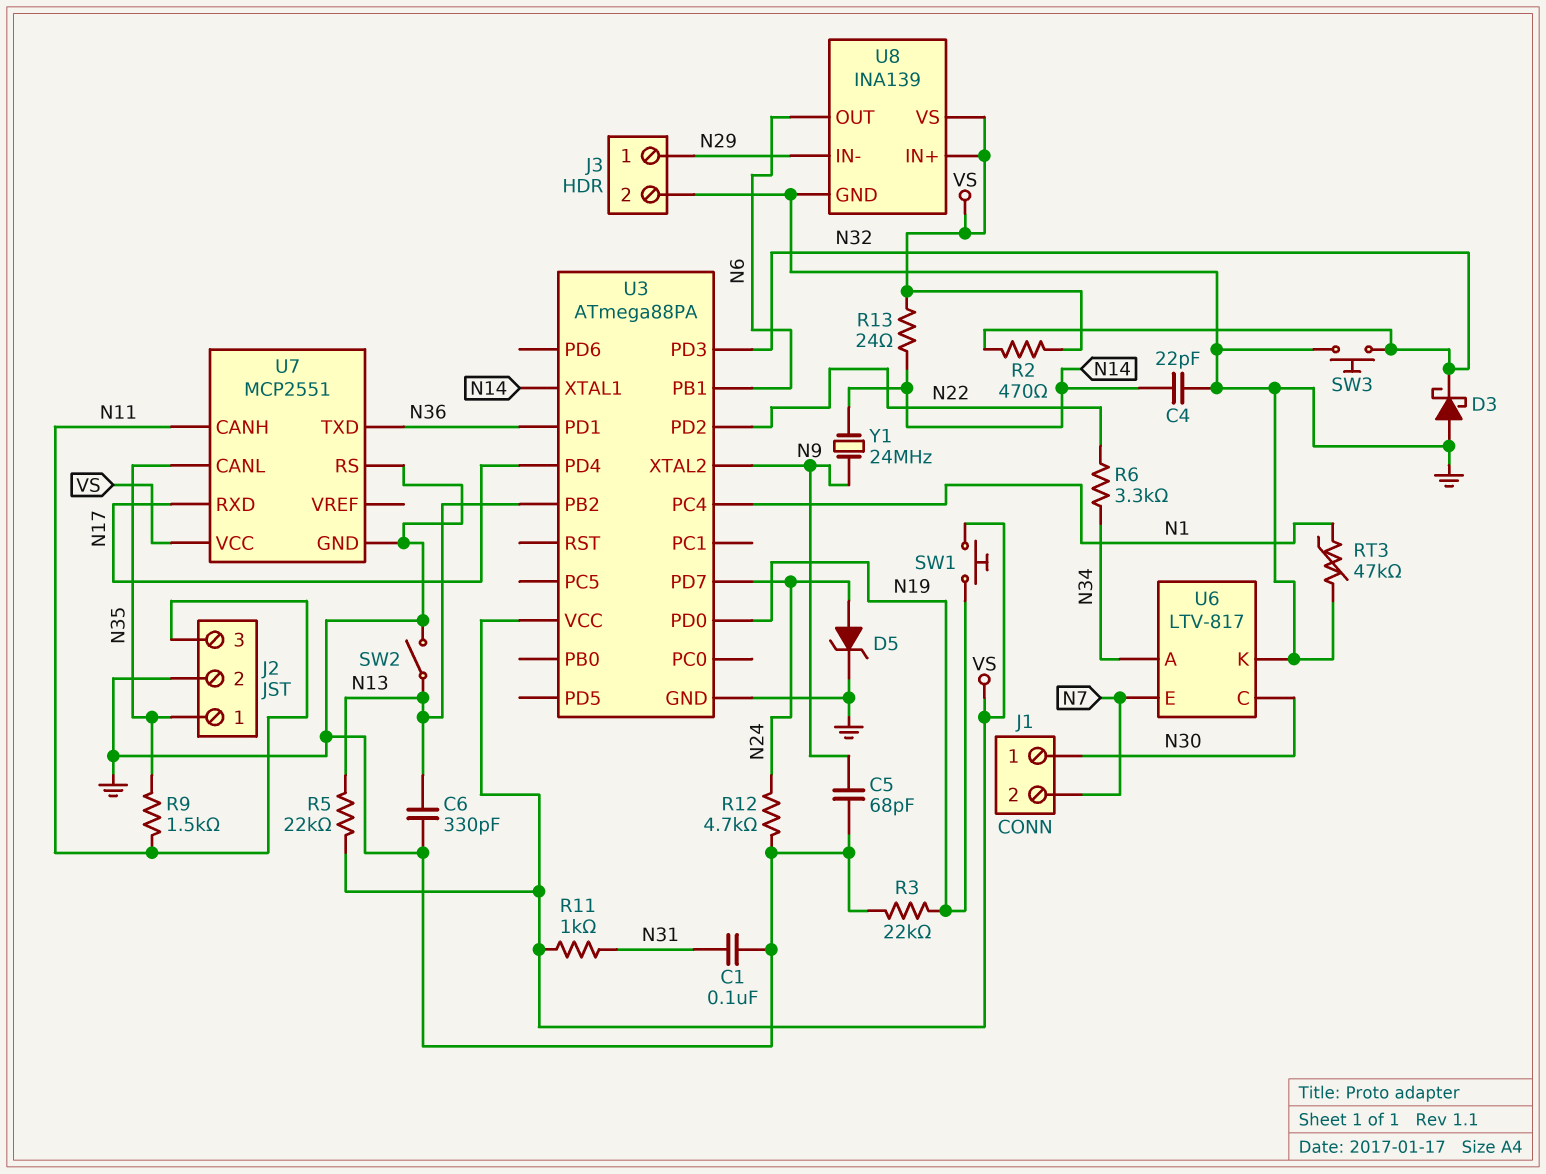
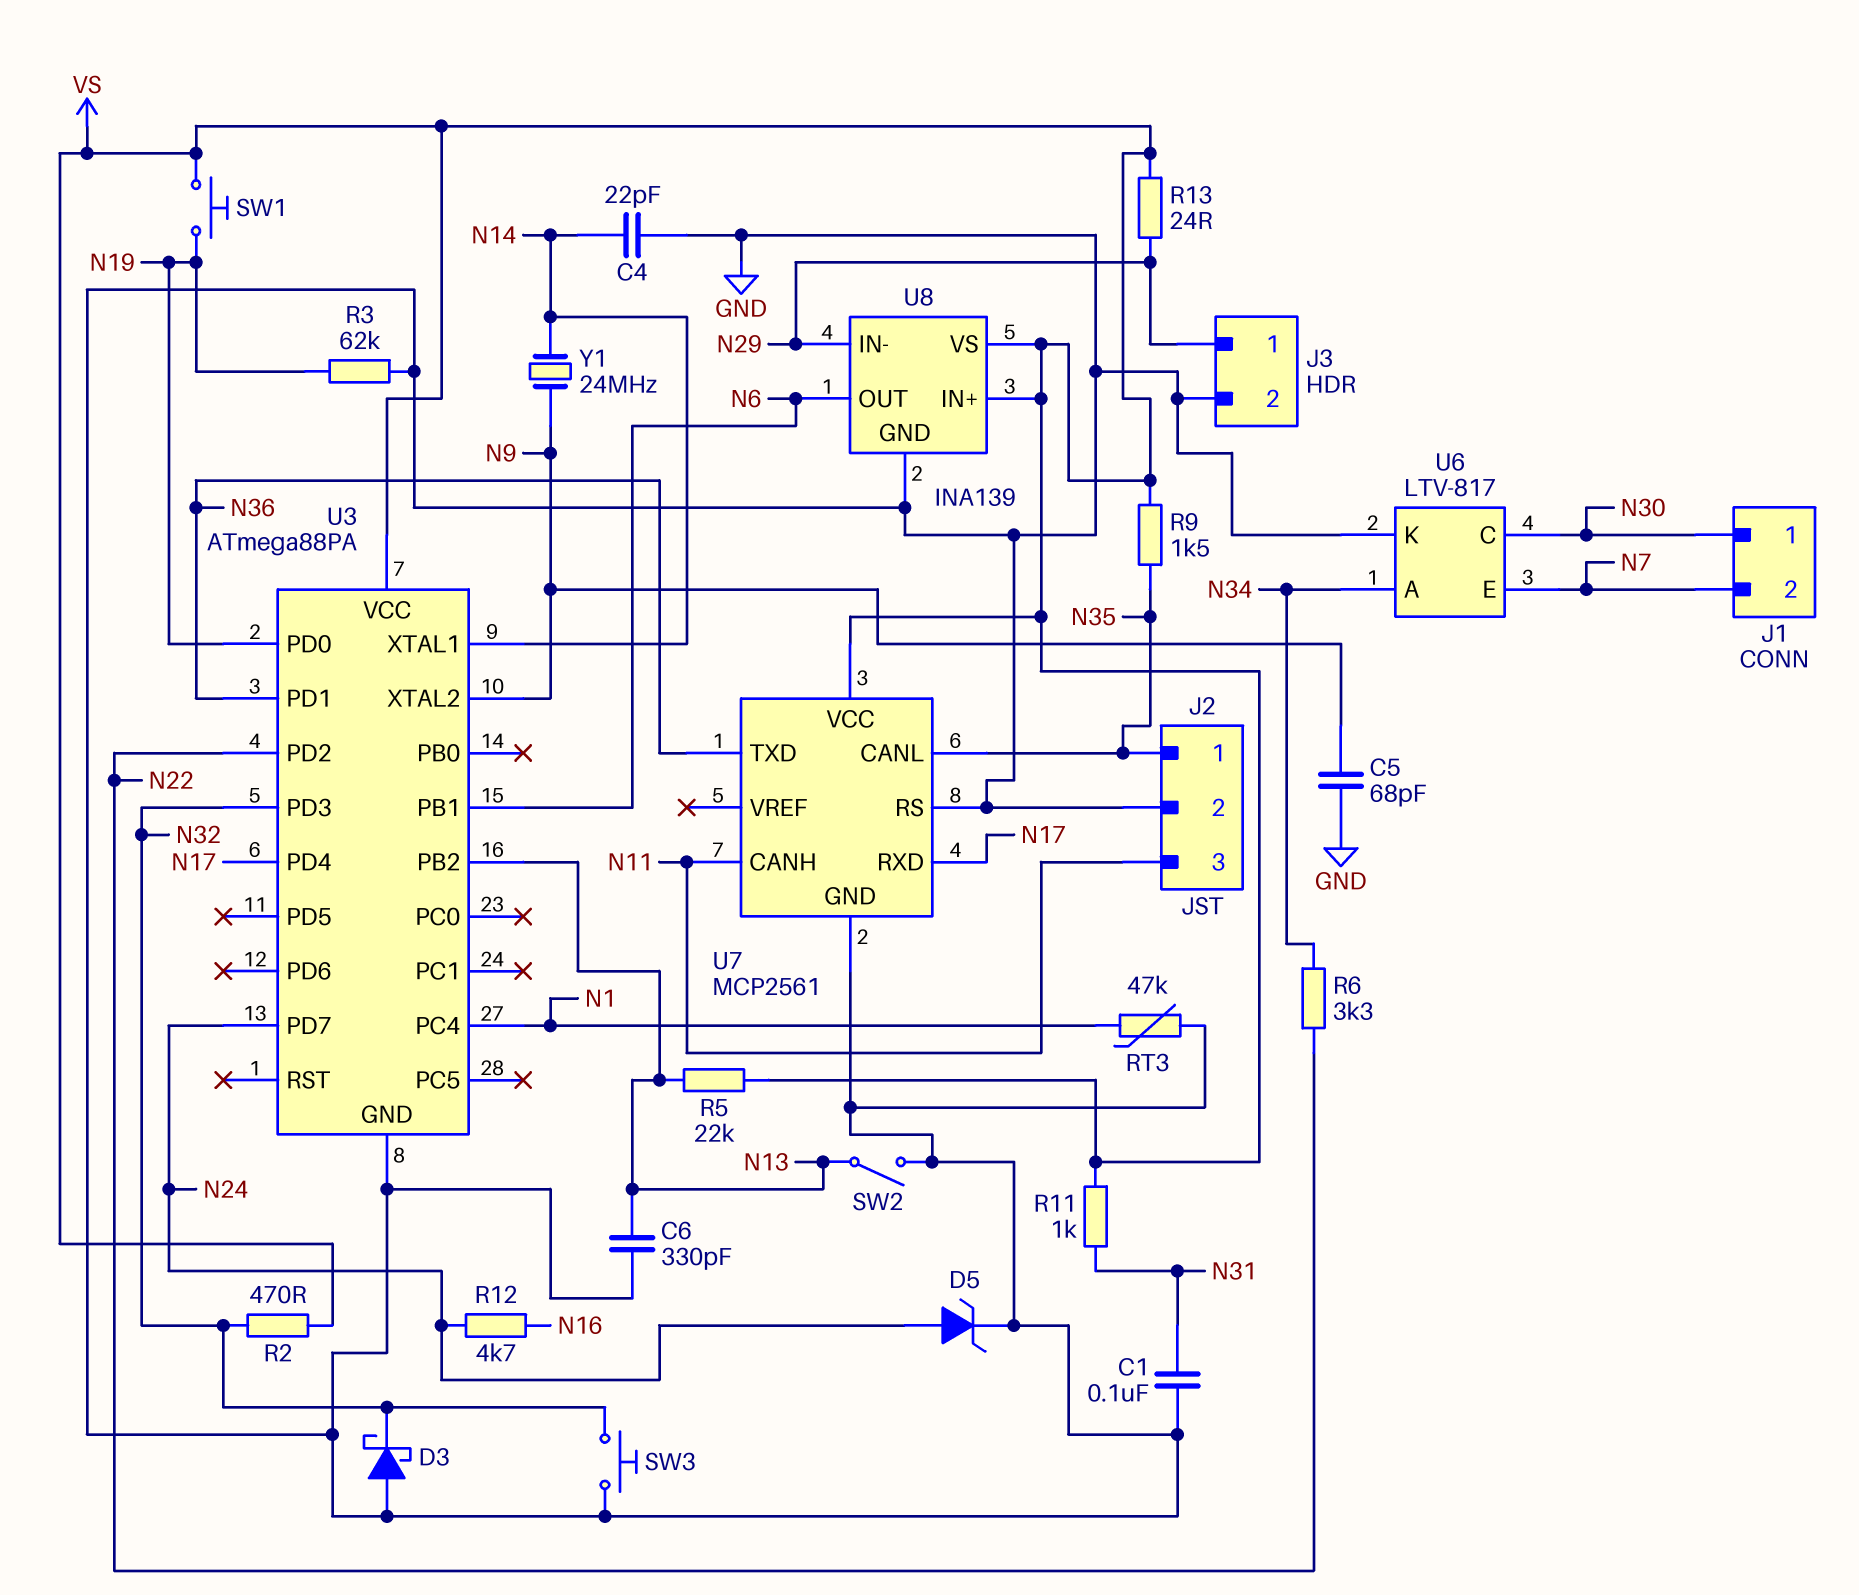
R3: 22k (GND, N19) -> 62k (GND, N19)
R9: 1.5k (N11, N35) -> 1.5k (N35, VS)
R12: 4.7k (GND, N24) -> 4.7k (N16, N24)
R13: 24 (N14, VS) -> 24 (N29, VS)
U7: MCP2551 -> MCP2561

